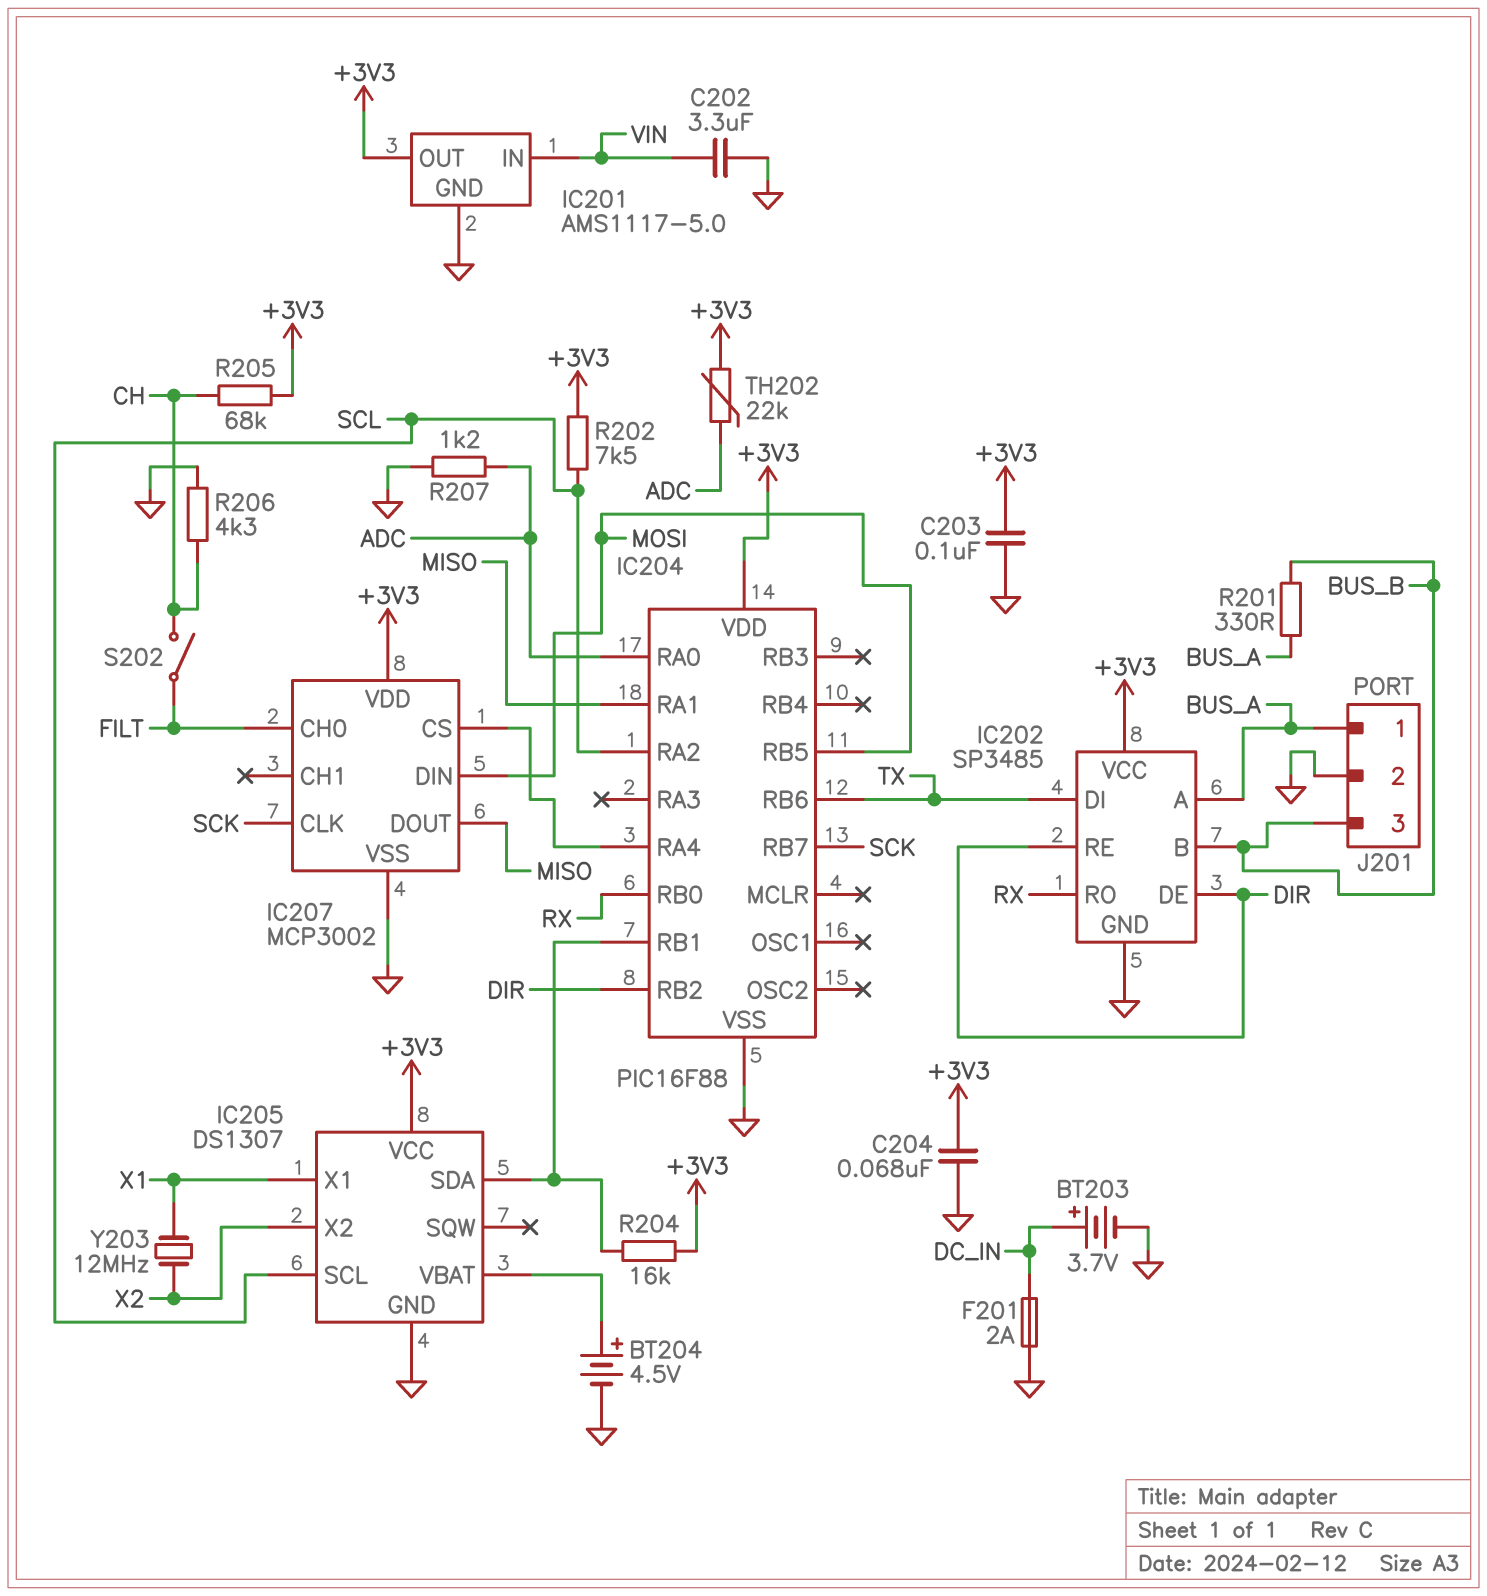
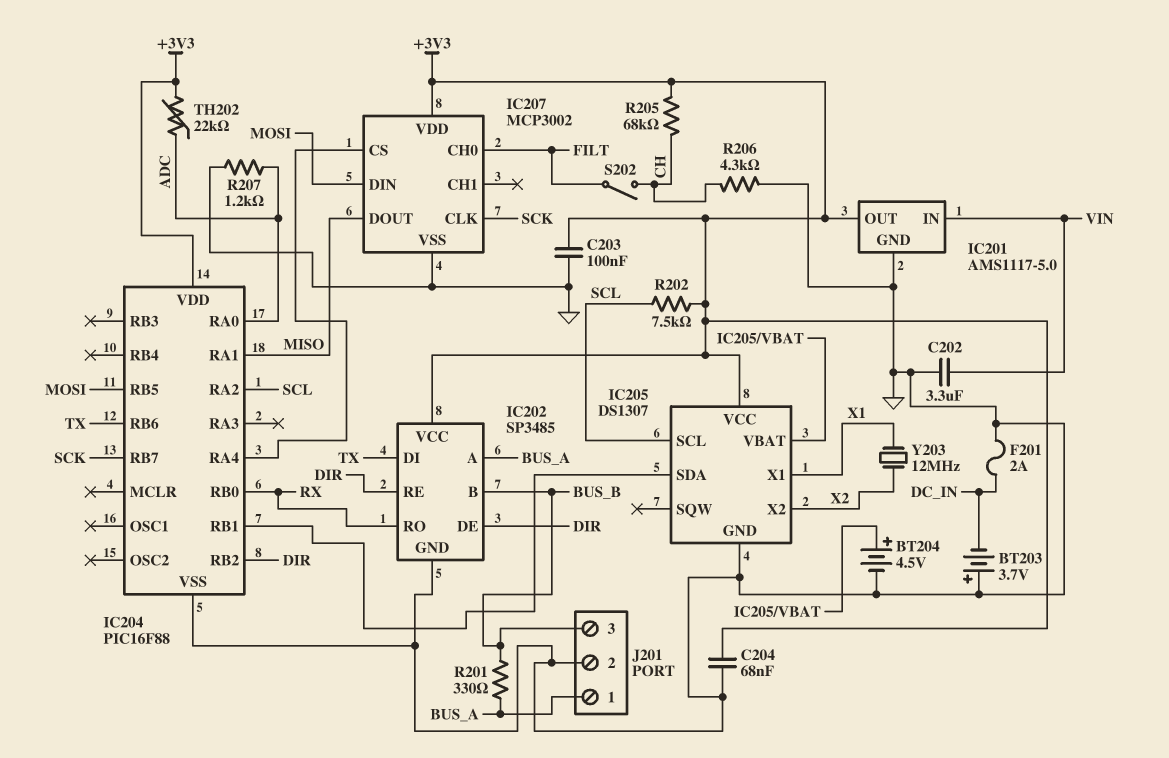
BT203: 3.7V (plus DC_IN, minus GND) -> 3.7V (plus GND, minus DC_IN)
R204: 16k (+3V3, IC204/RB1) -> none

